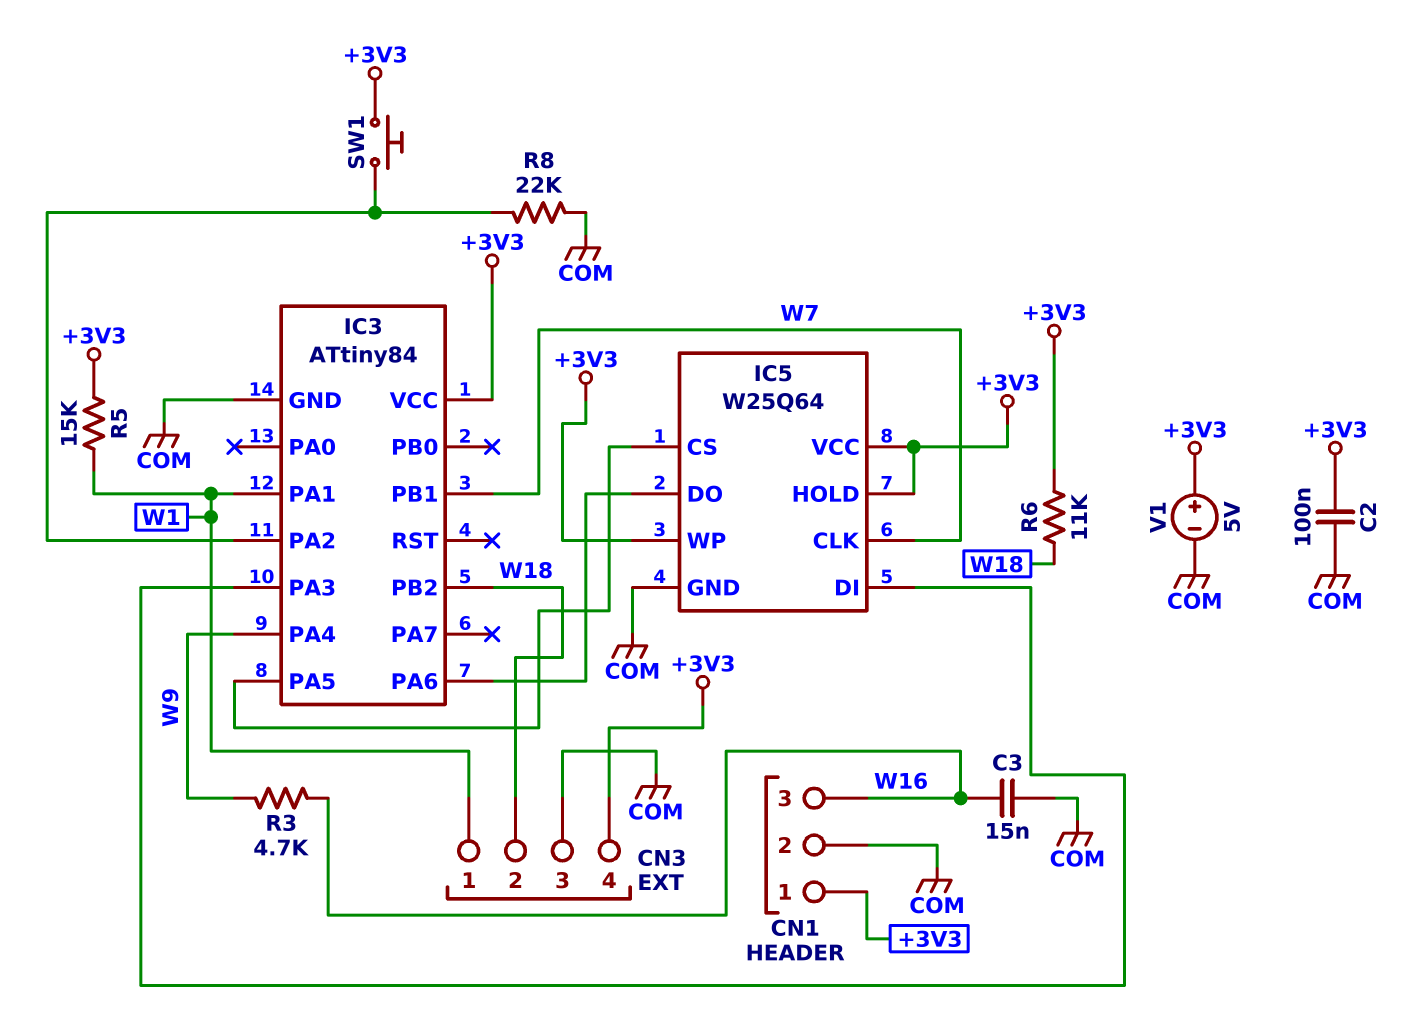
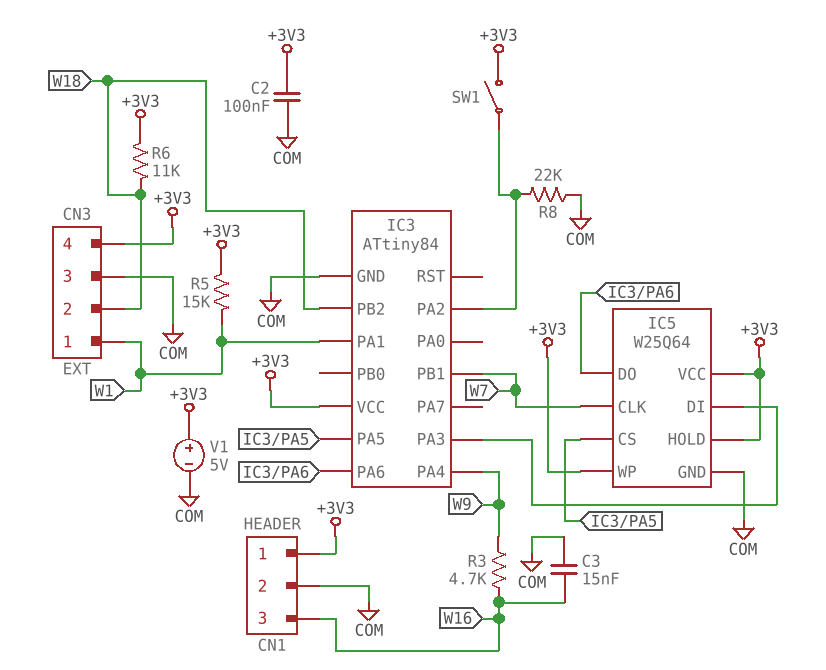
SW1: button (+3V3, IC3/PA2) -> switch (+3V3, IC3/PA2)

